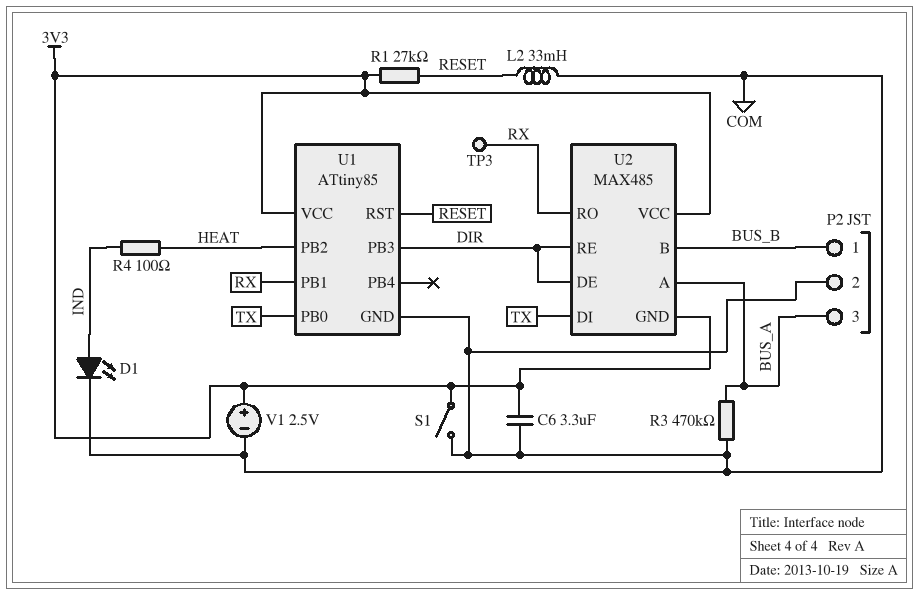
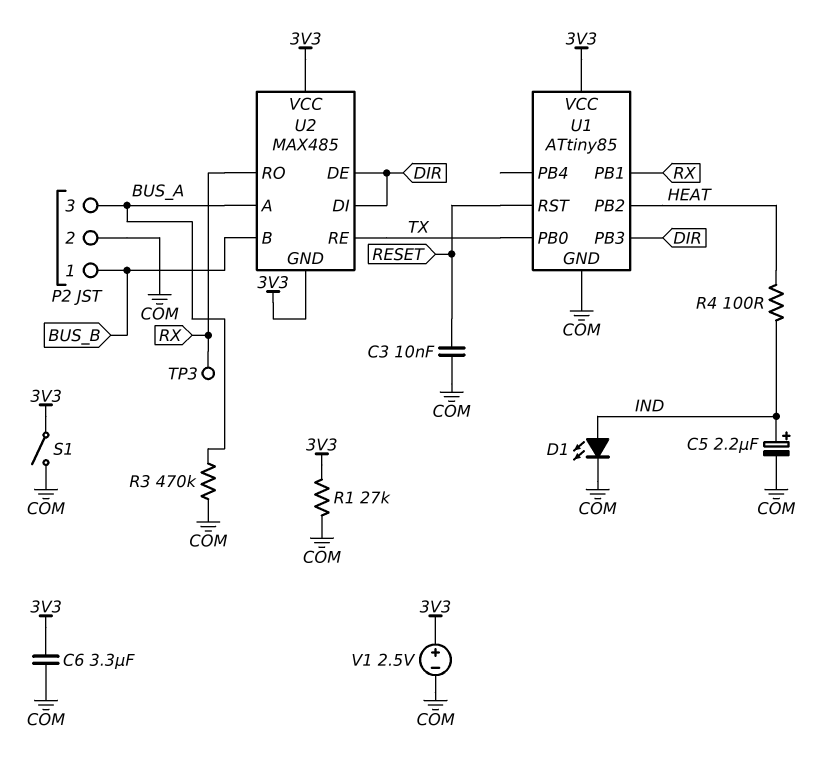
C3: none -> 10nF (COM, RESET)
C5: none -> 2.2uF (plus IND, minus COM)
L2: 33mH (COM, RESET) -> none
R1: 27k (3V3, RESET) -> 27k (3V3, COM)
U2 pin DI: TX -> DIR
U2 pin RE: DIR -> TX

